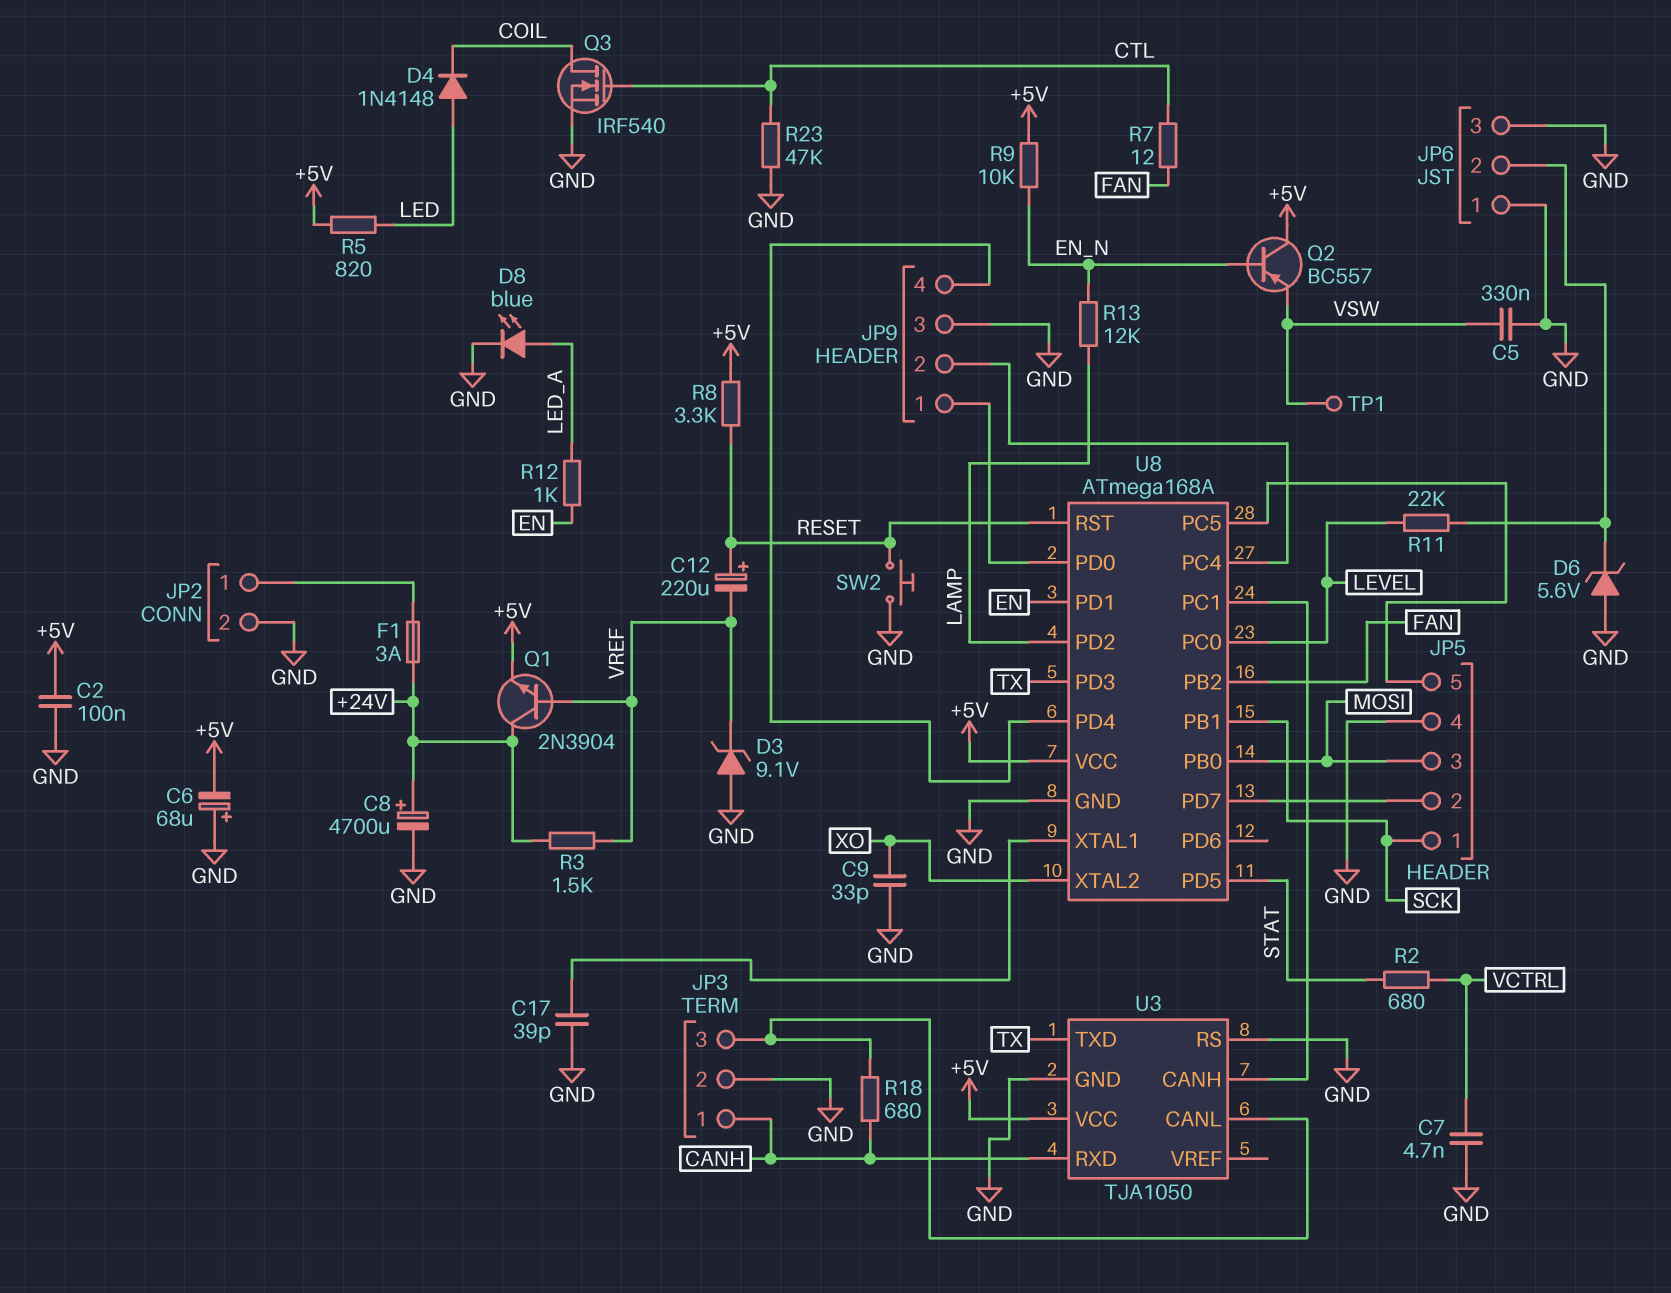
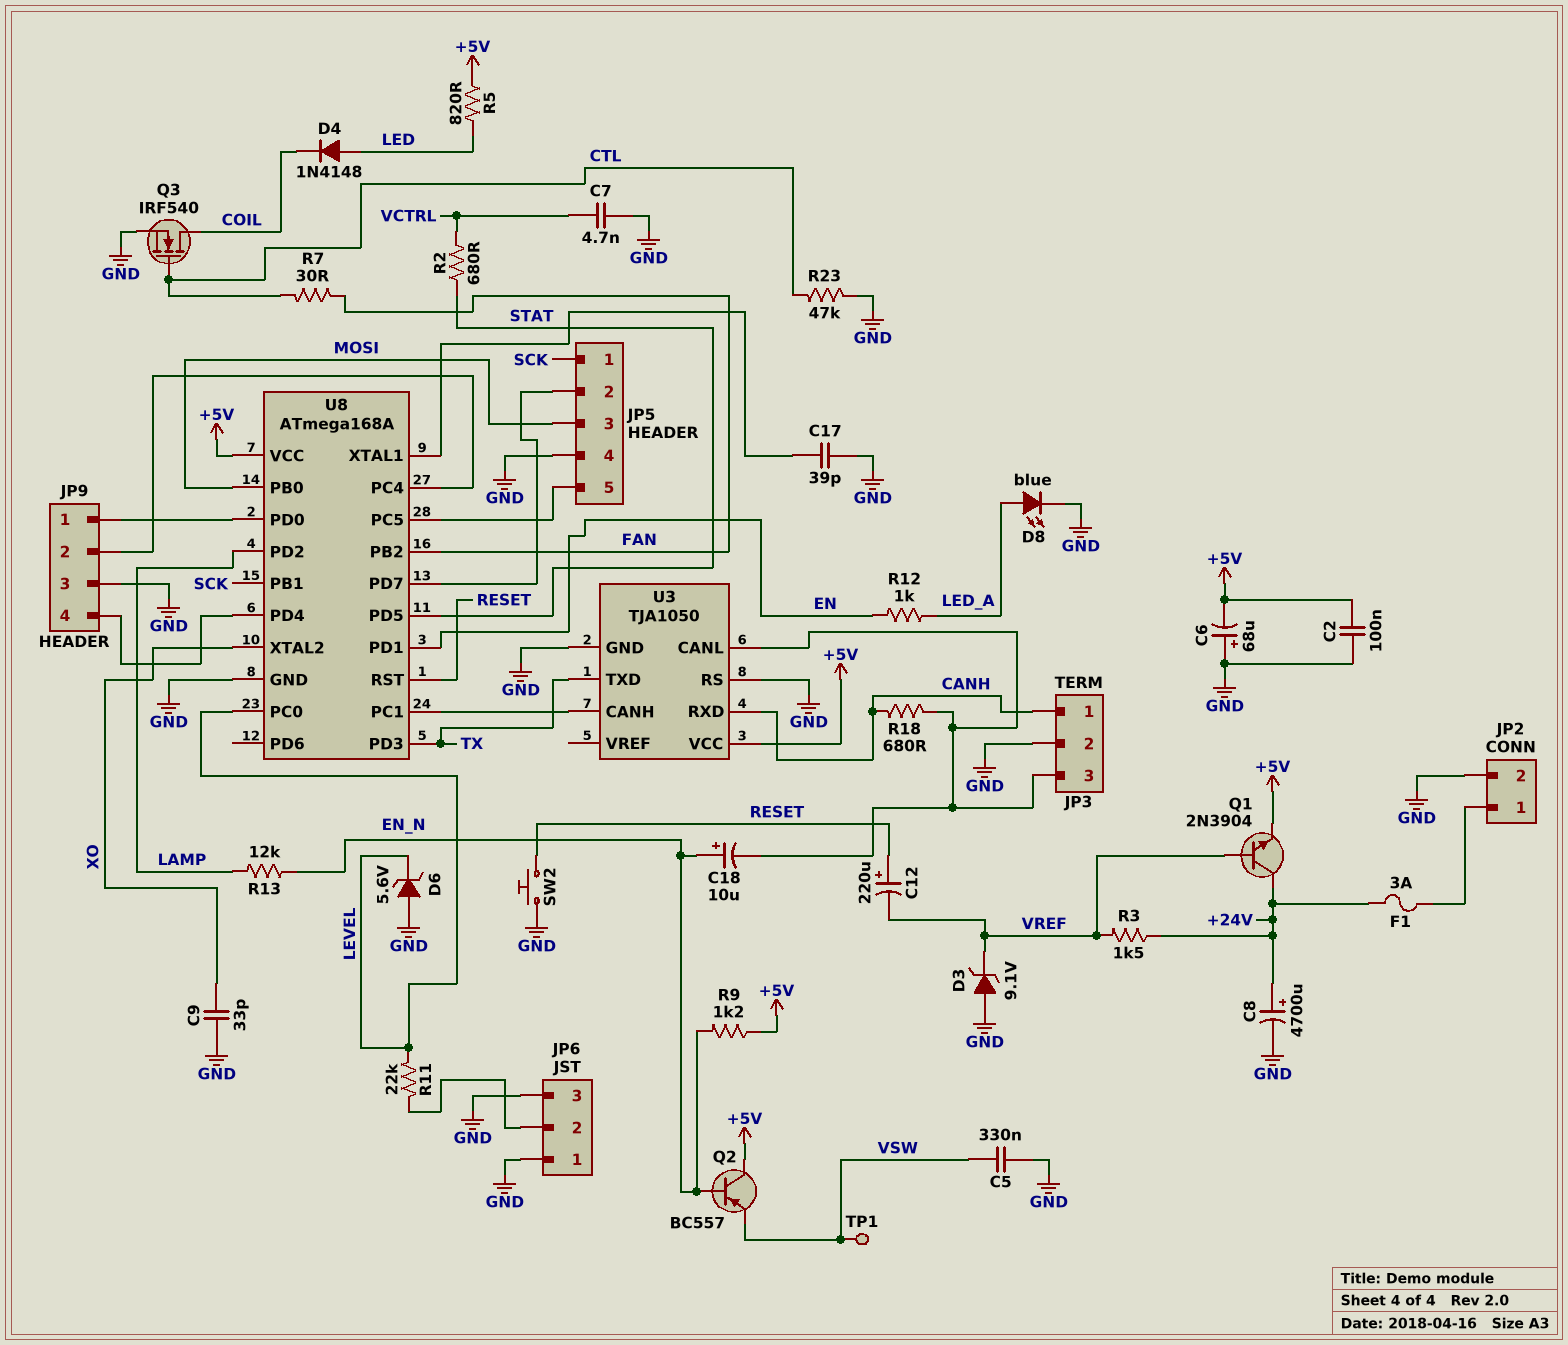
C18: none -> 10uF (plus EN_N, minus JP3/3)
D6: zener 5.6V (A GND, K JP6/2) -> zener 5.6V (A GND, K LEVEL)
R7: 12 (CTL, FAN) -> 30 (CTL, FAN)
R8: 3.3k (+5V, RESET) -> none
R9: 10k (+5V, EN_N) -> 1.2k (+5V, EN_N)

